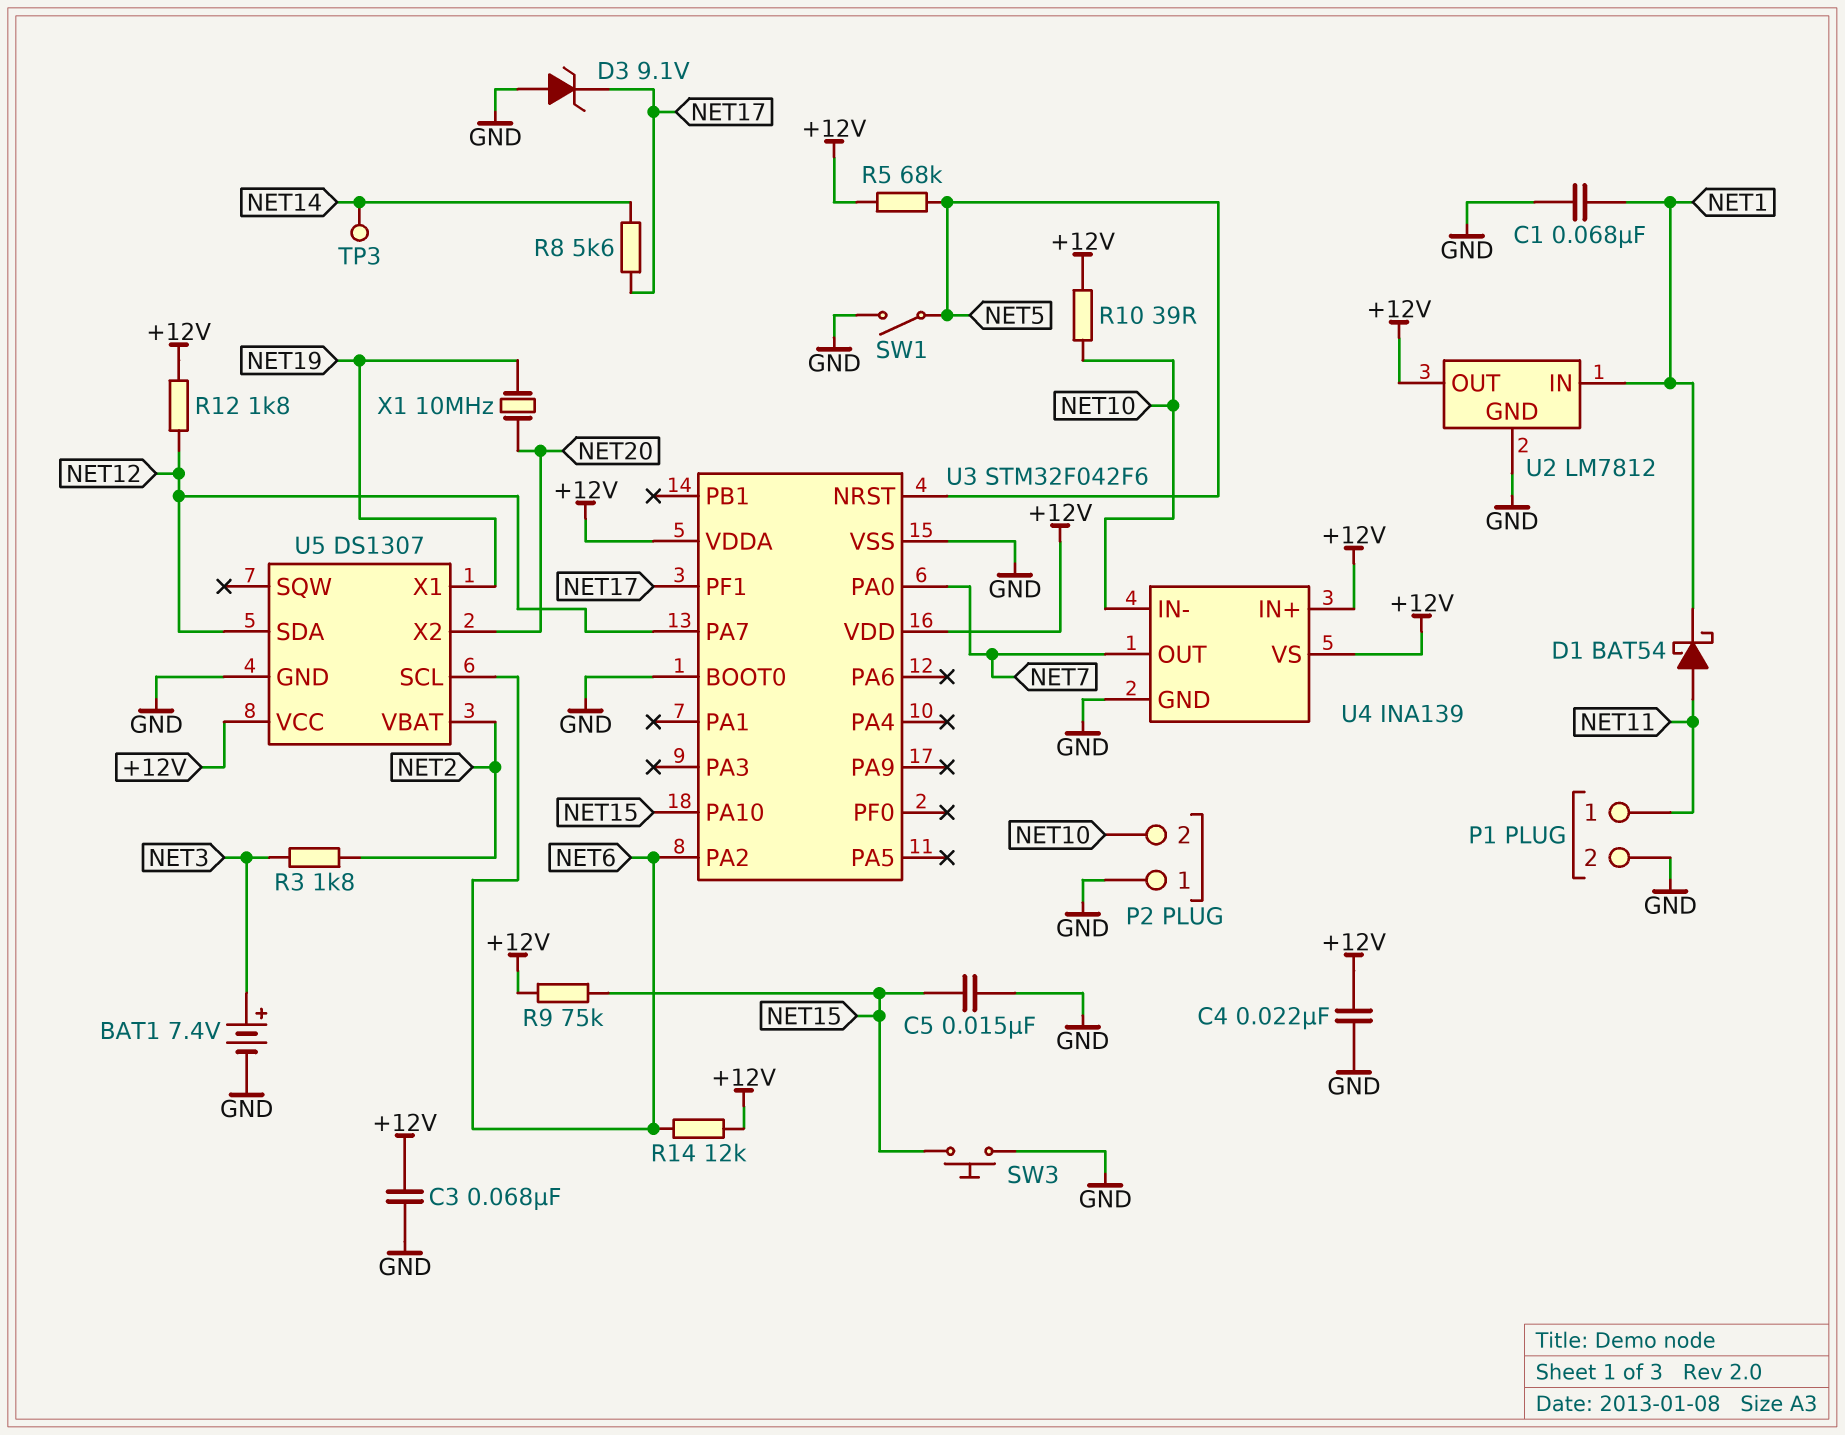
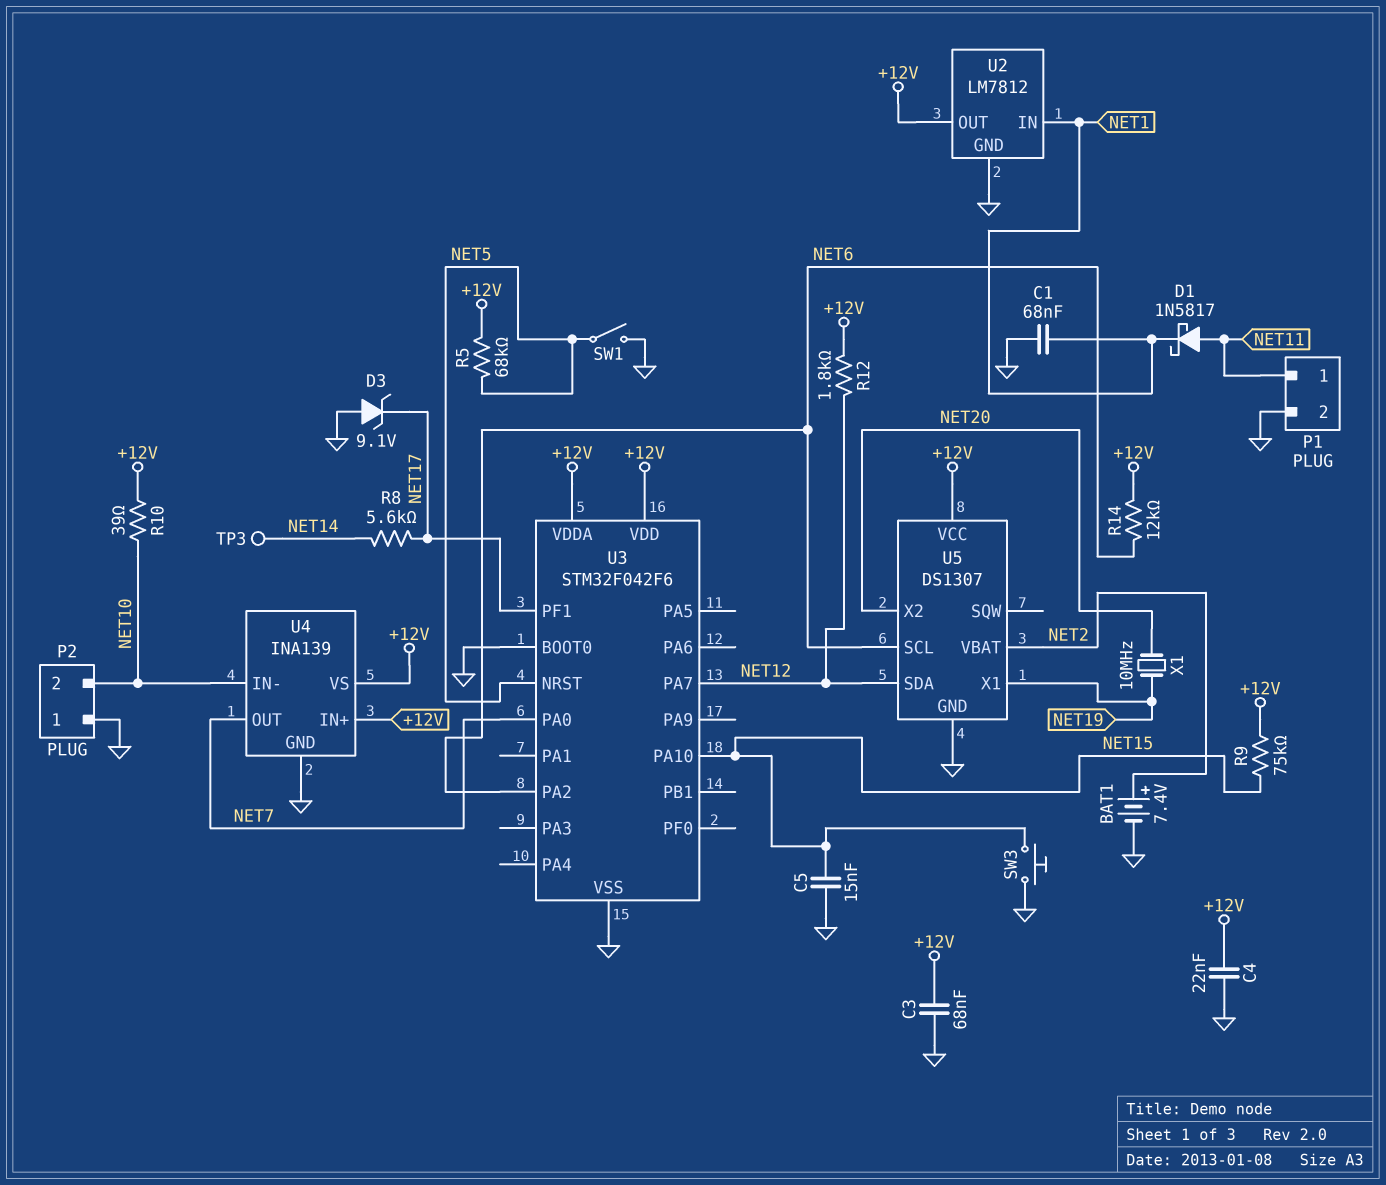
BAT1: 7.4V (plus NET3, minus GND) -> 7.4V (plus NET2, minus GND)
D1: schottky BAT54 (A NET11, K NET1) -> schottky 1N5817 (A NET11, K NET1)
R3: 1.8k (NET2, NET3) -> none

